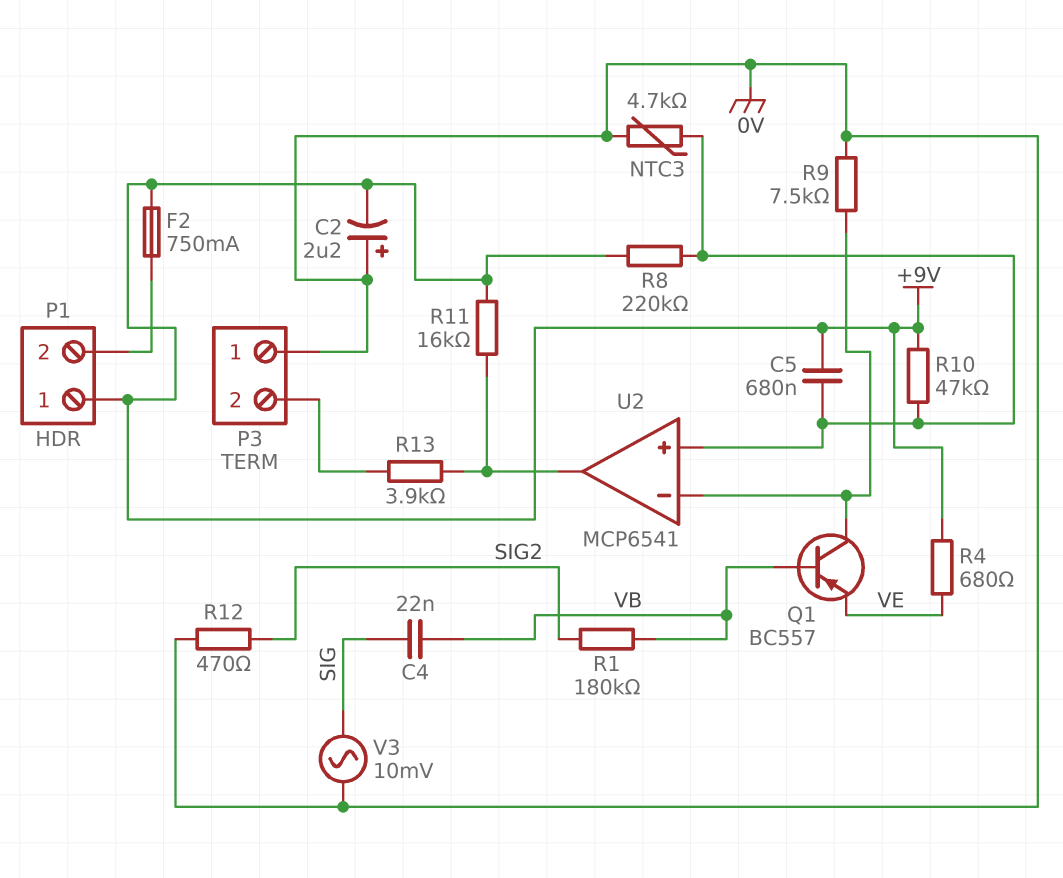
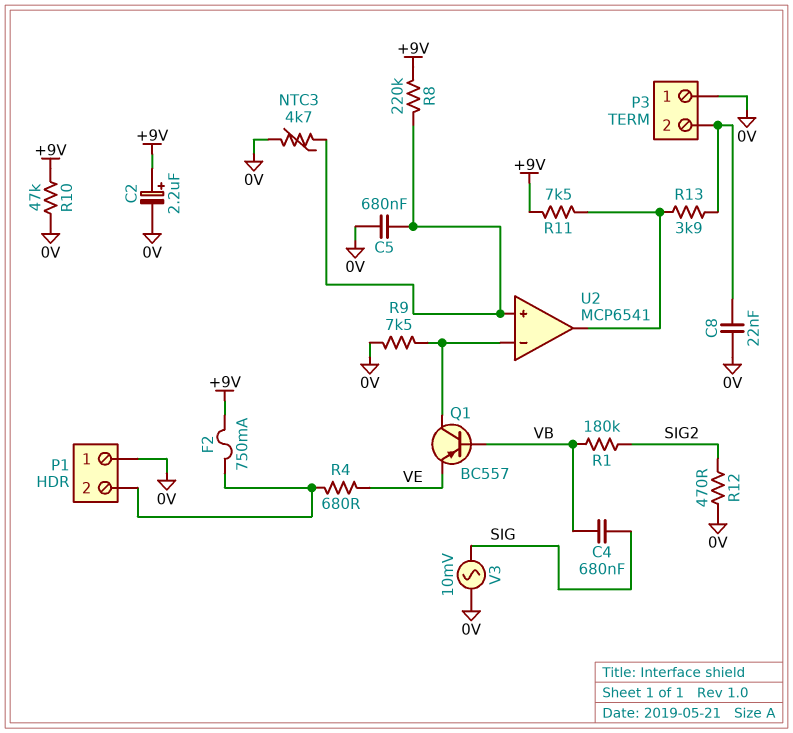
C2: 2.2uF (plus 0V, minus +9V) -> 2.2uF (plus +9V, minus 0V)
C4: 22nF (SIG, VB) -> 680nF (SIG, VB)
C5: 680nF (+9V, U2/in+) -> 680nF (0V, U2/in+)
C8: none -> 22nF (0V, P3/2)
P1 pin 1: +9V -> 0V
R4: 680 (+9V, VE) -> 680 (P1/2, VE)
R10: 47k (+9V, U2/in+) -> 47k (+9V, 0V)
R11: 16k (+9V, U2/out) -> 7.5k (+9V, U2/out)

